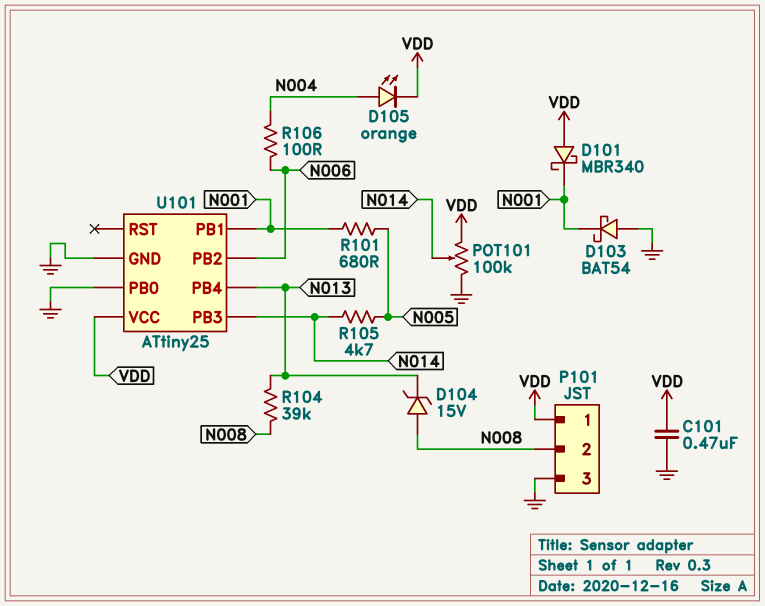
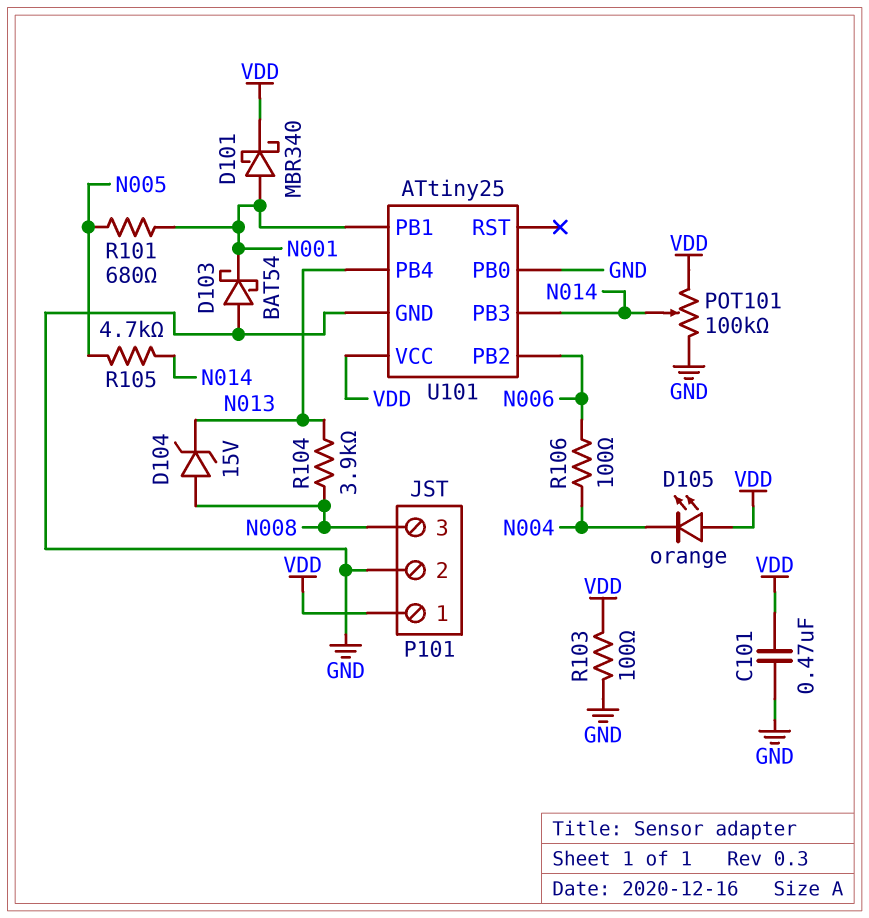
D101: schottky MBR340 (A VDD, K N001) -> schottky MBR340 (A N001, K VDD)
D105: LED orange (A N004, K VDD) -> LED orange (A VDD, K N004)
P101 pin 2: N008 -> GND
P101 pin 3: GND -> N008
R103: none -> 100 (GND, VDD)
R104: 39k (N008, N013) -> 3.9k (N008, N013)

